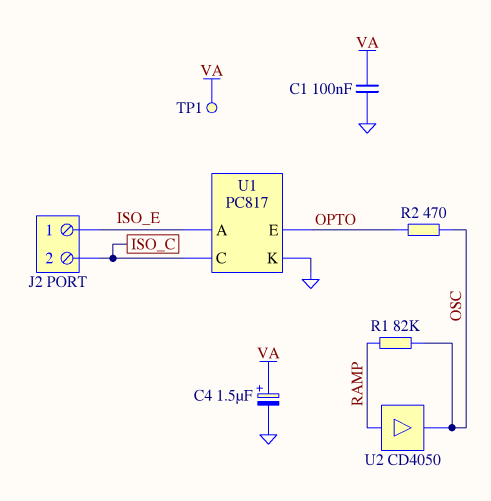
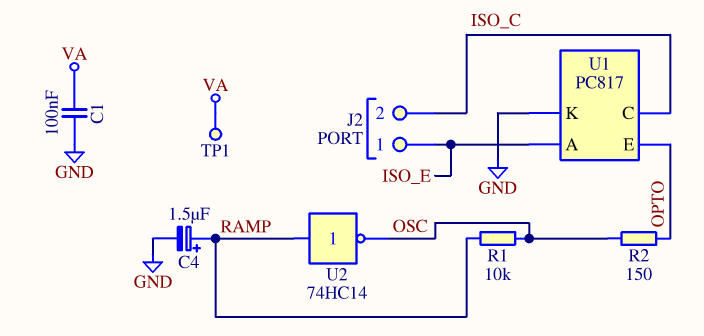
C4: 1.5uF (plus VA, minus GND) -> 1.5uF (plus RAMP, minus GND)
R1: 82k (OSC, RAMP) -> 10k (OSC, RAMP)
R2: 470 (OPTO, OSC) -> 150 (OPTO, OSC)
U2: buffer CD4050 (in RAMP, out OSC) -> NOT 74HC14 (in RAMP, out OSC)

